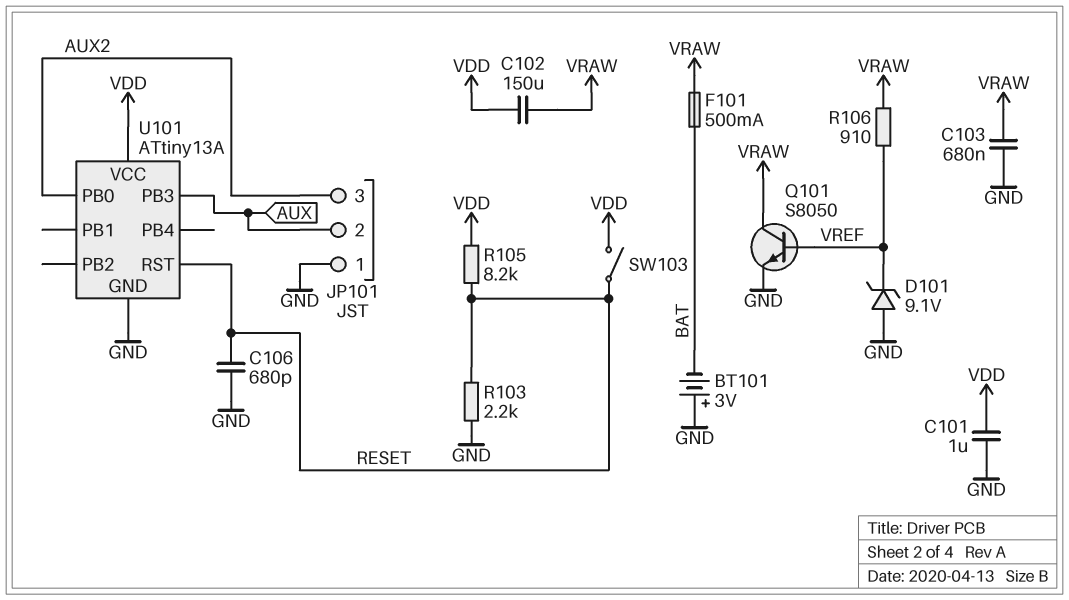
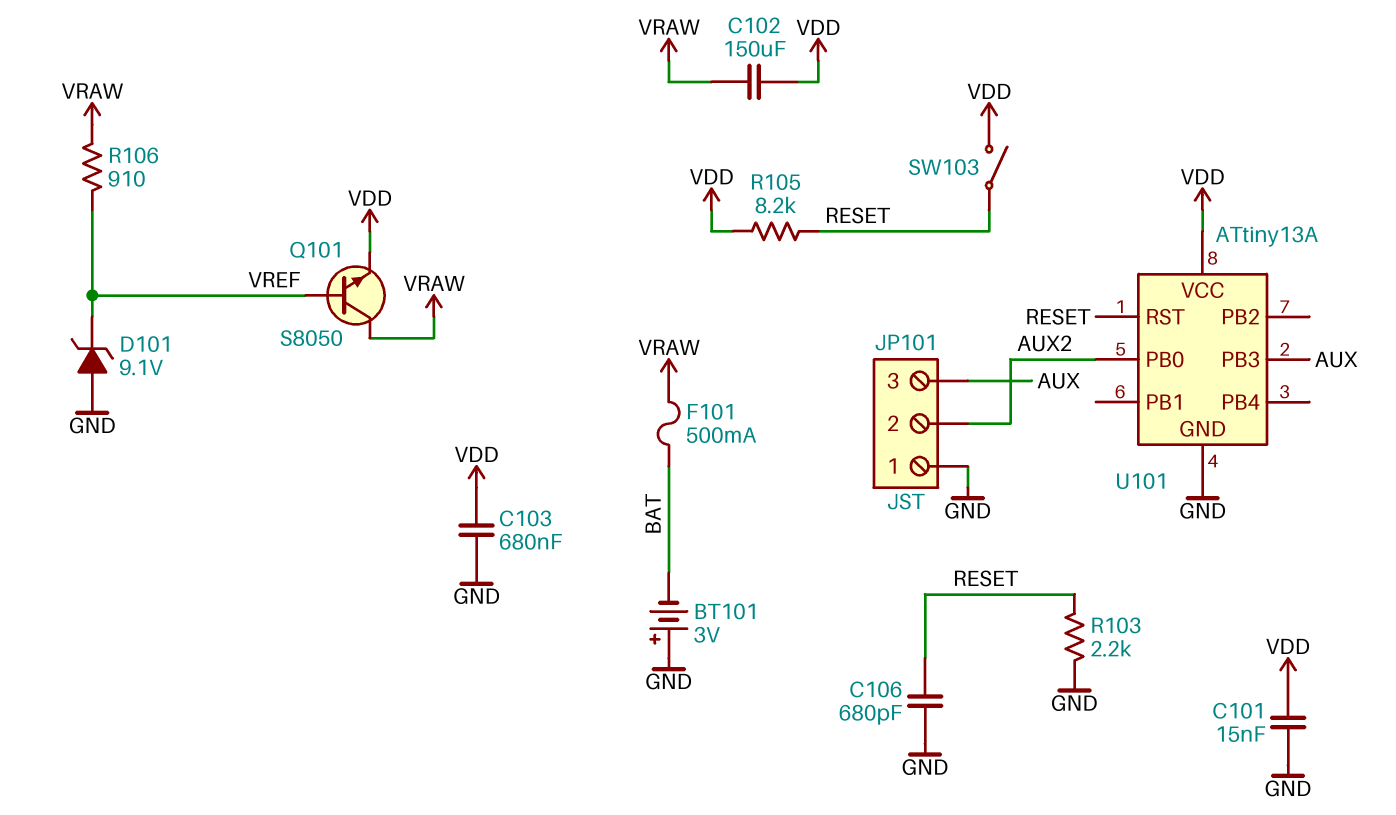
C101: 1uF (GND, VDD) -> 15nF (GND, VDD)
C103: 680nF (GND, VRAW) -> 680nF (GND, VDD)
JP101 pin 2: AUX -> AUX2
JP101 pin 3: AUX2 -> AUX
Q101: NPN S8050 (B VREF, C VRAW, E GND) -> NPN S8050 (B VREF, C VRAW, E VDD)

